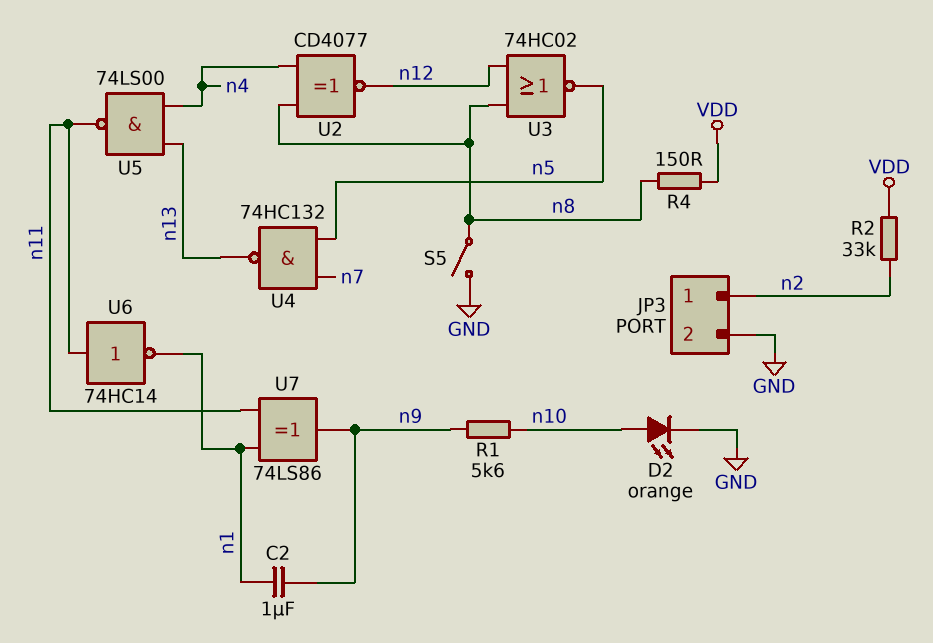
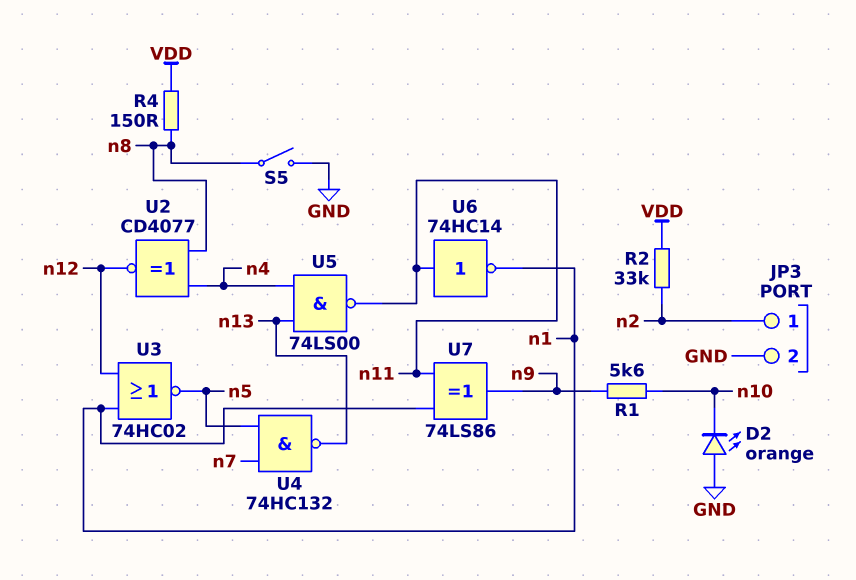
C2: 1uF (n1, n9) -> none
D2: LED orange (A n10, K GND) -> LED orange (A GND, K n10)
U3: NOR 74HC02 (in n8, in n12, out n5) -> NOR 74HC02 (in n1, in n12, out n5)

